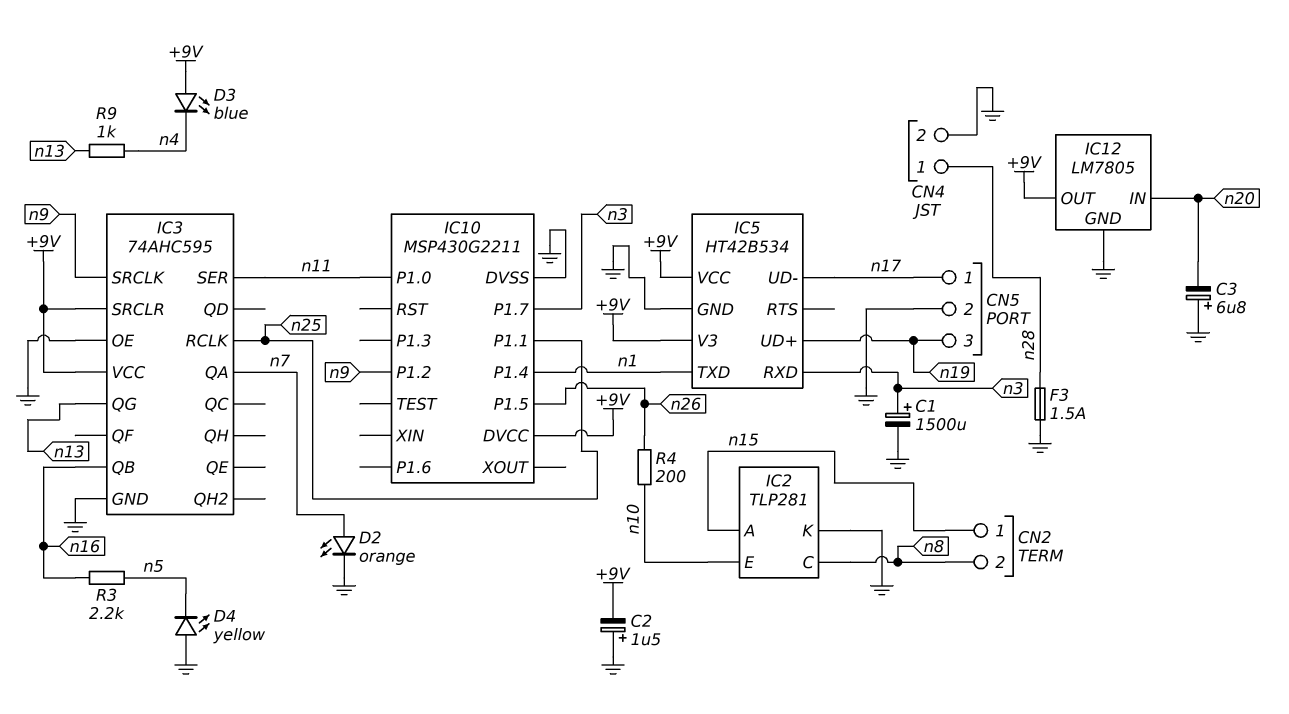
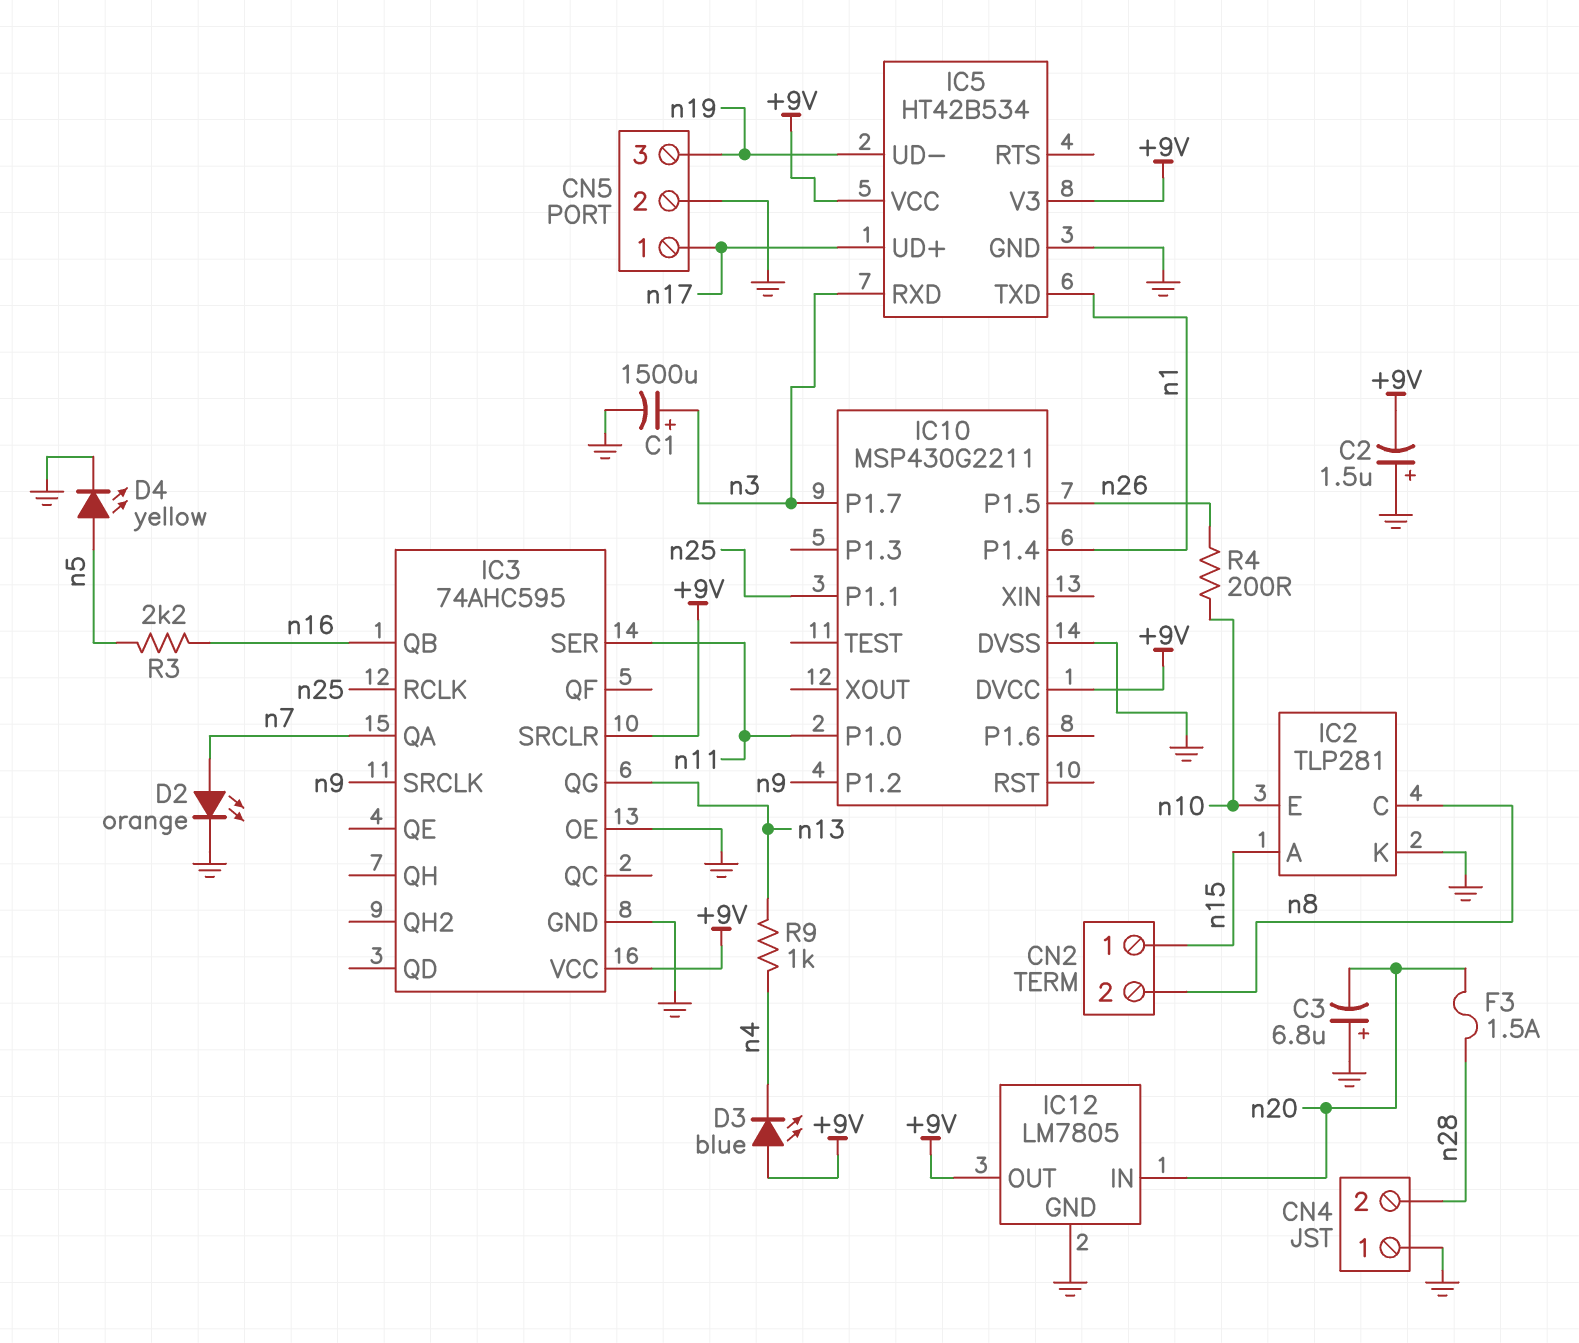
CN4 pin 1: n28 -> GND
CN4 pin 2: GND -> n28
D4: LED yellow (A GND, K n5) -> LED yellow (A n5, K GND)
F3: 1.5A (GND, n28) -> 1.5A (n20, n28)
IC5 pin UD+: n19 -> n17
IC5 pin UD-: n17 -> n19

